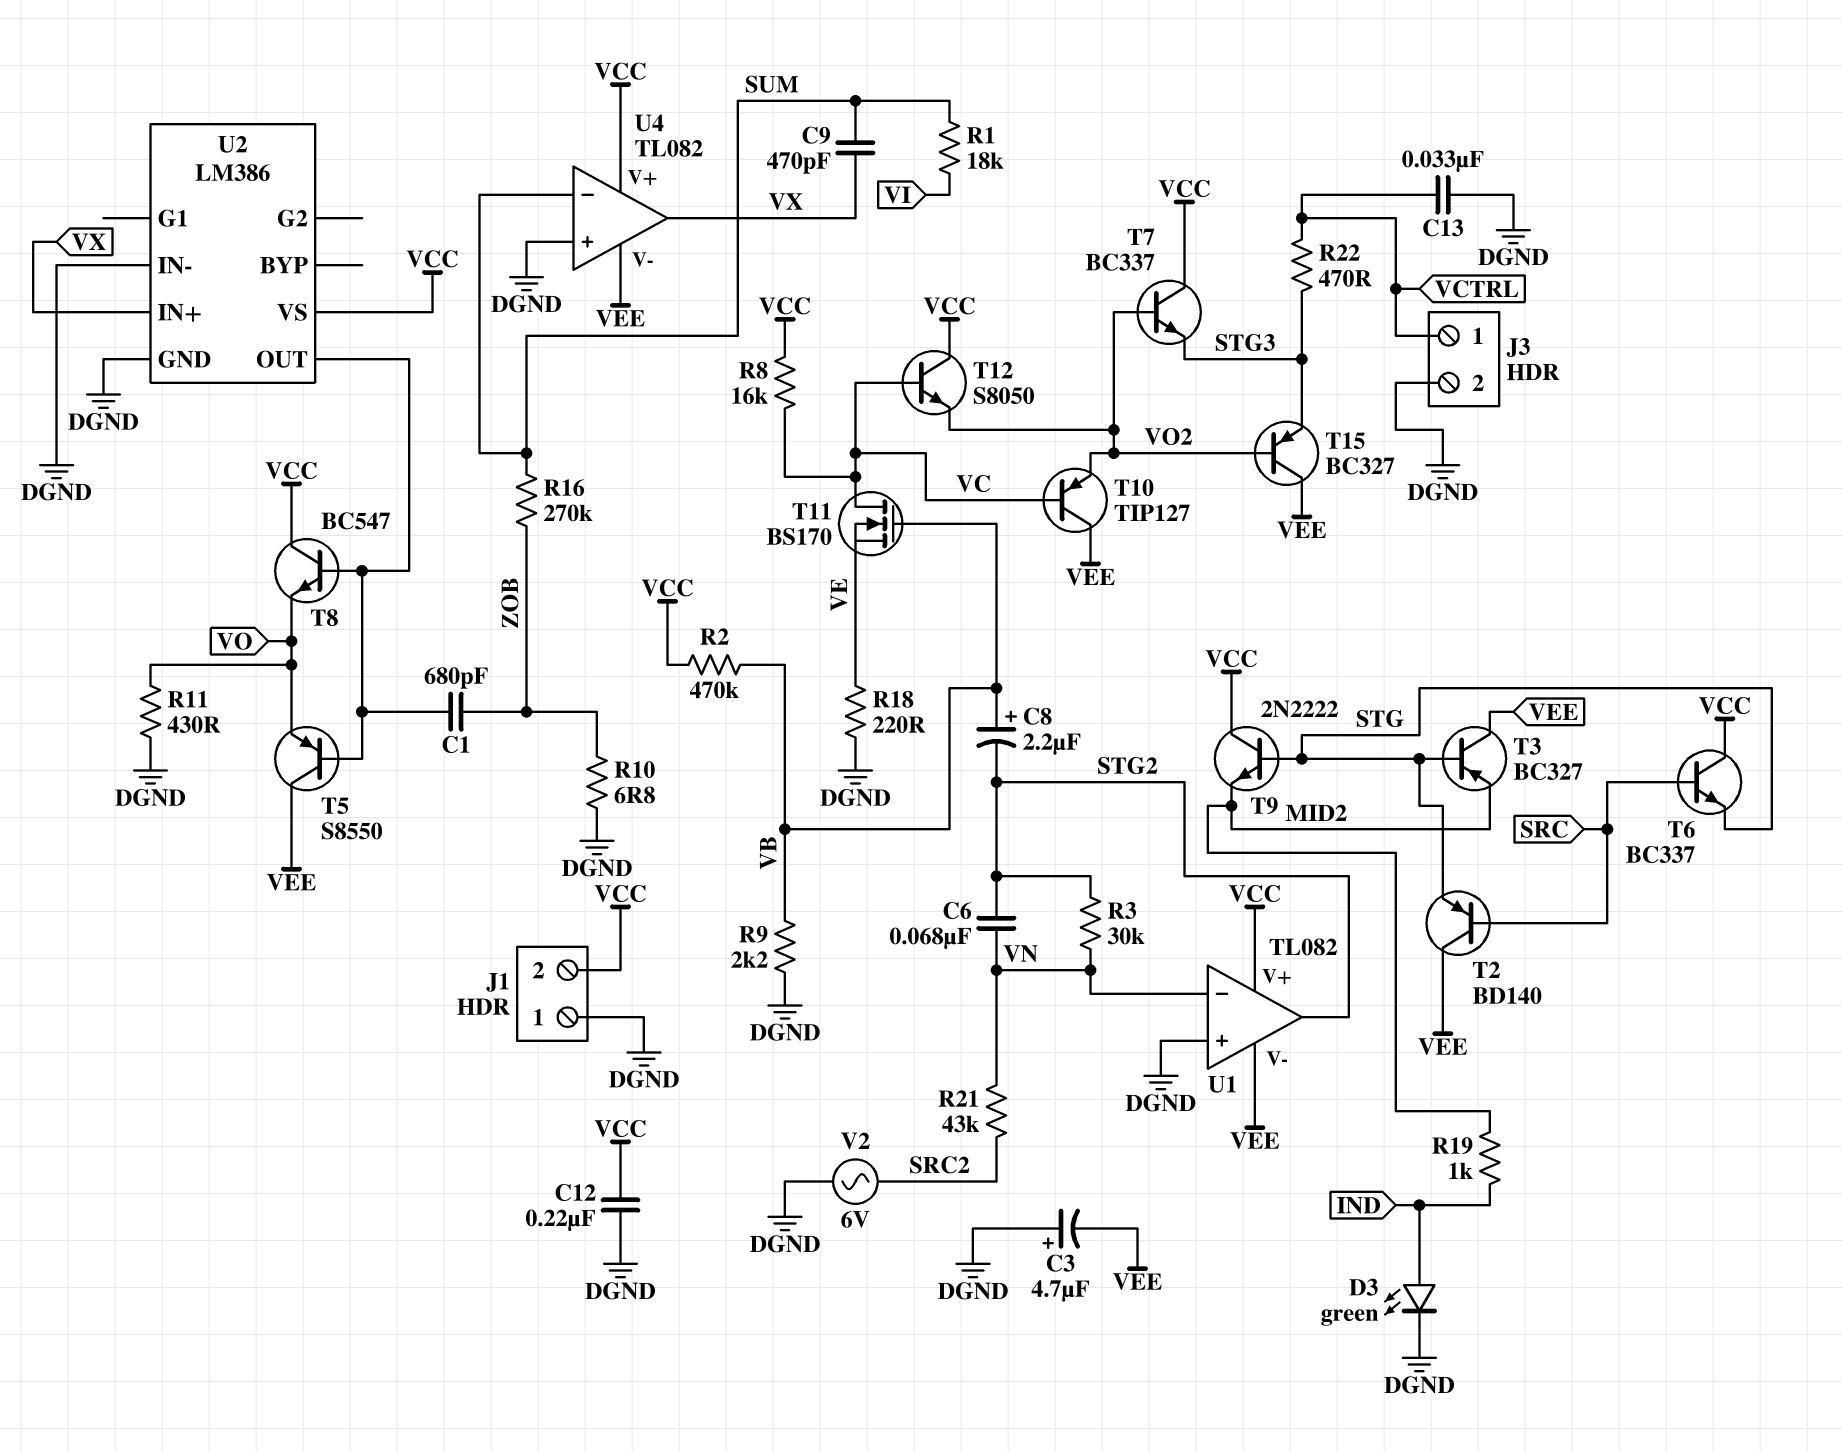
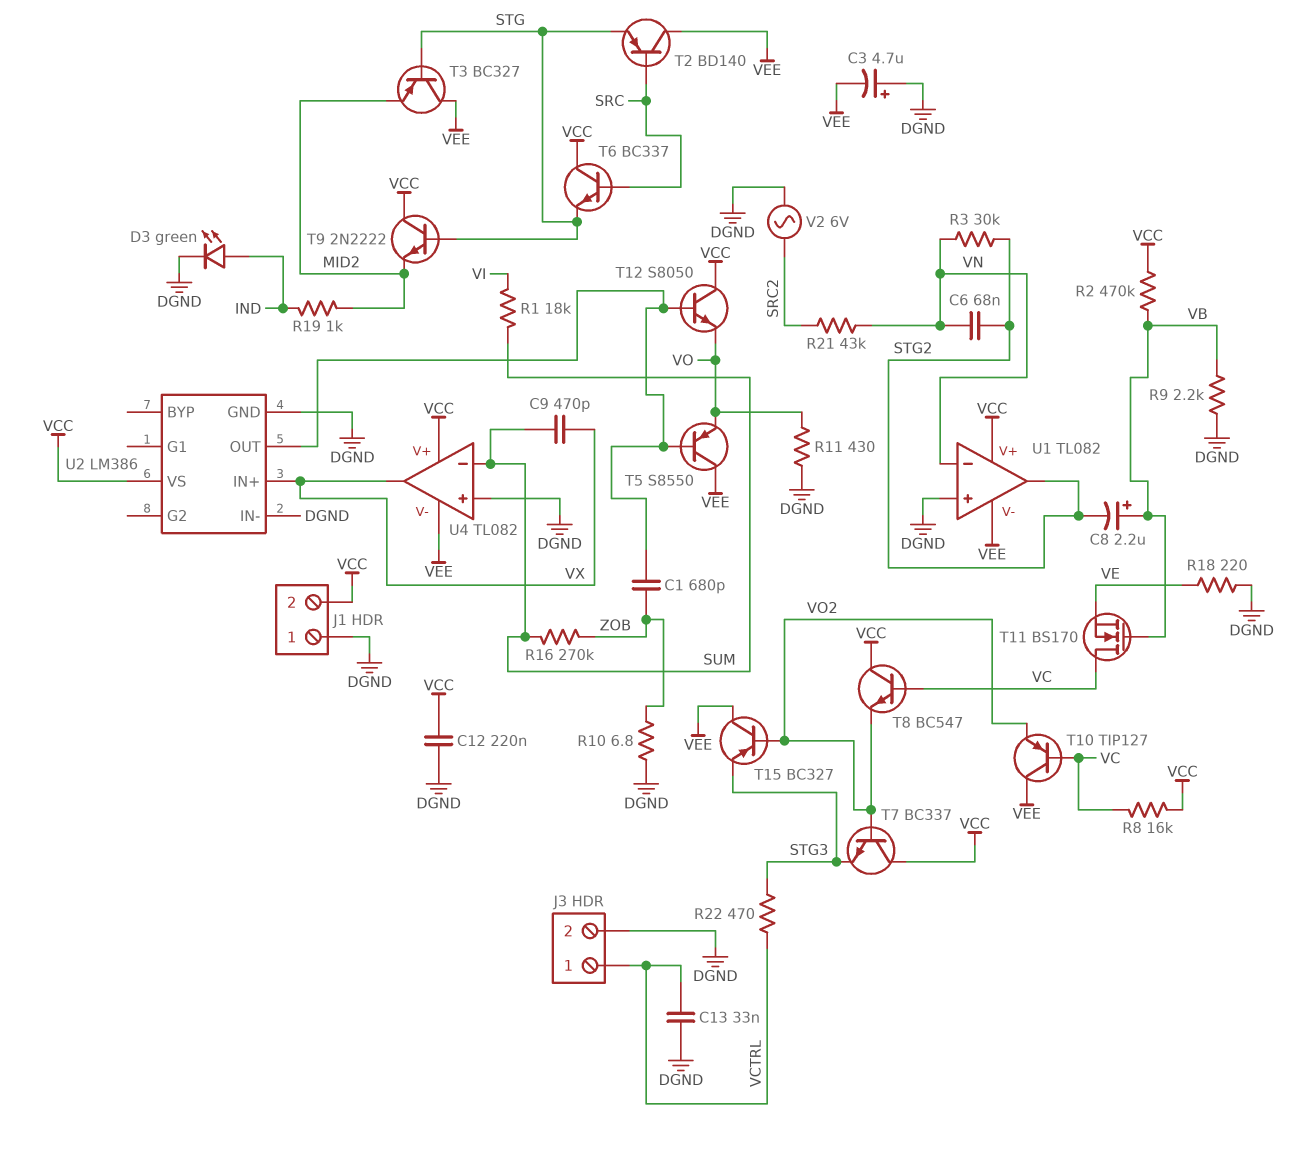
T8: NPN BC547 (B U2/OUT, C VCC, E VO) -> NPN BC547 (B VC, C VCC, E VO2)
T12: NPN S8050 (B VC, C VCC, E VO2) -> NPN S8050 (B U2/OUT, C VCC, E VO)

